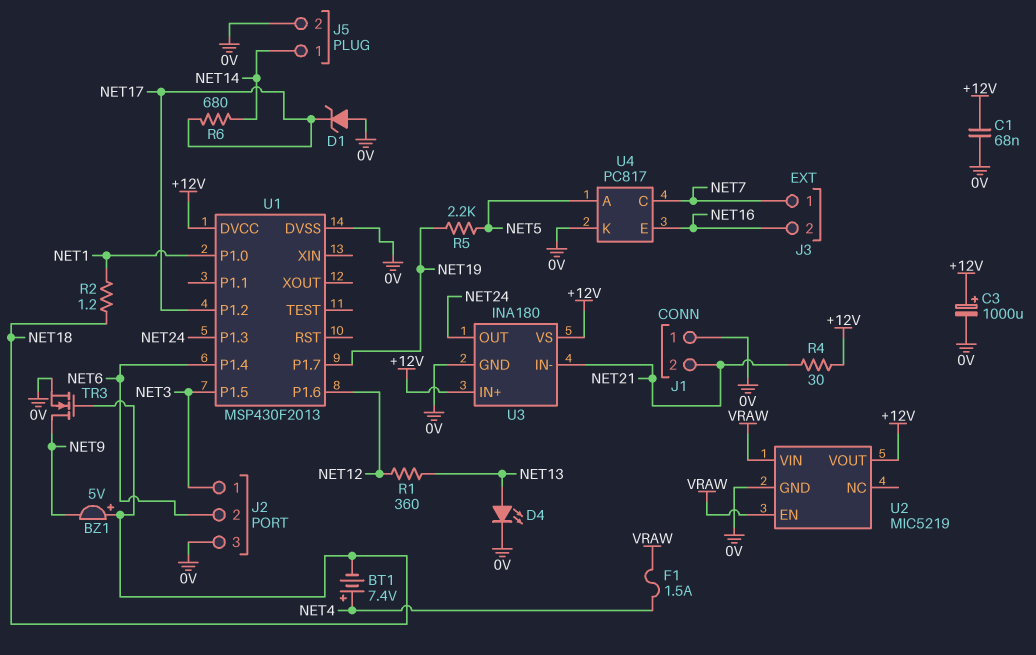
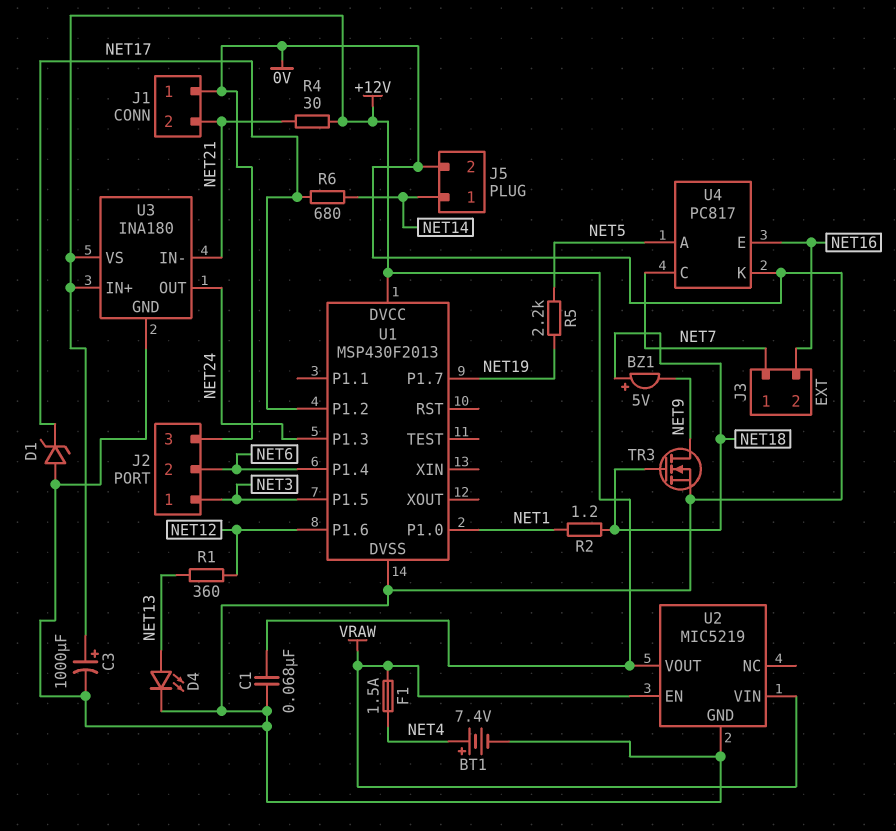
BT1: 7.4V (plus NET4, minus NET18) -> 7.4V (plus NET4, minus 0V)

